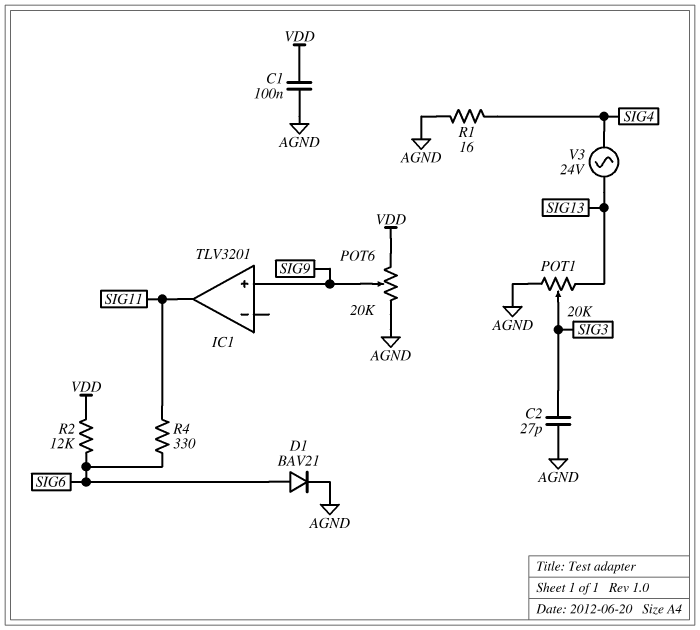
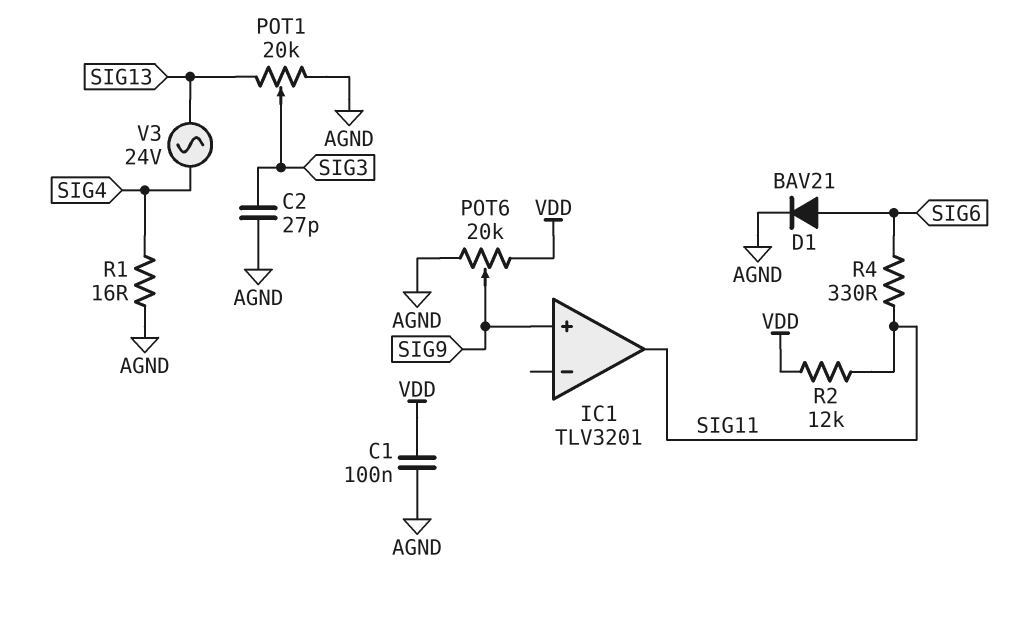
R2: 12k (SIG6, VDD) -> 12k (SIG11, VDD)

